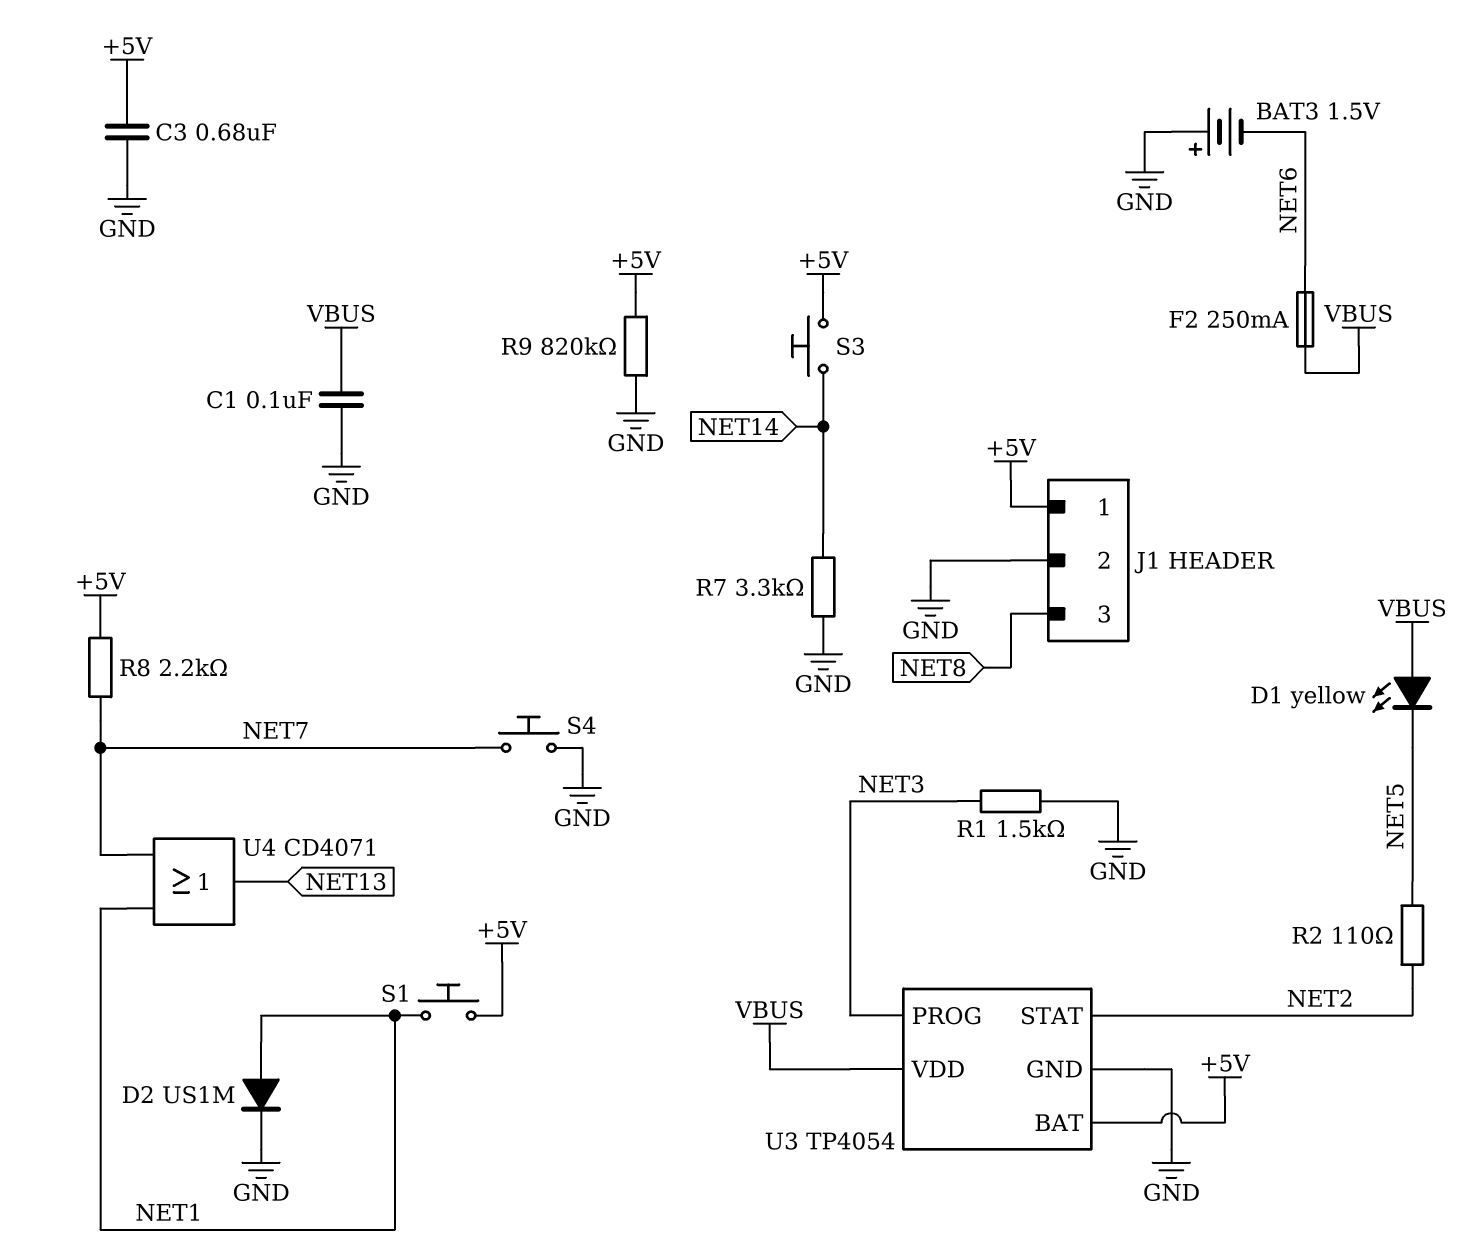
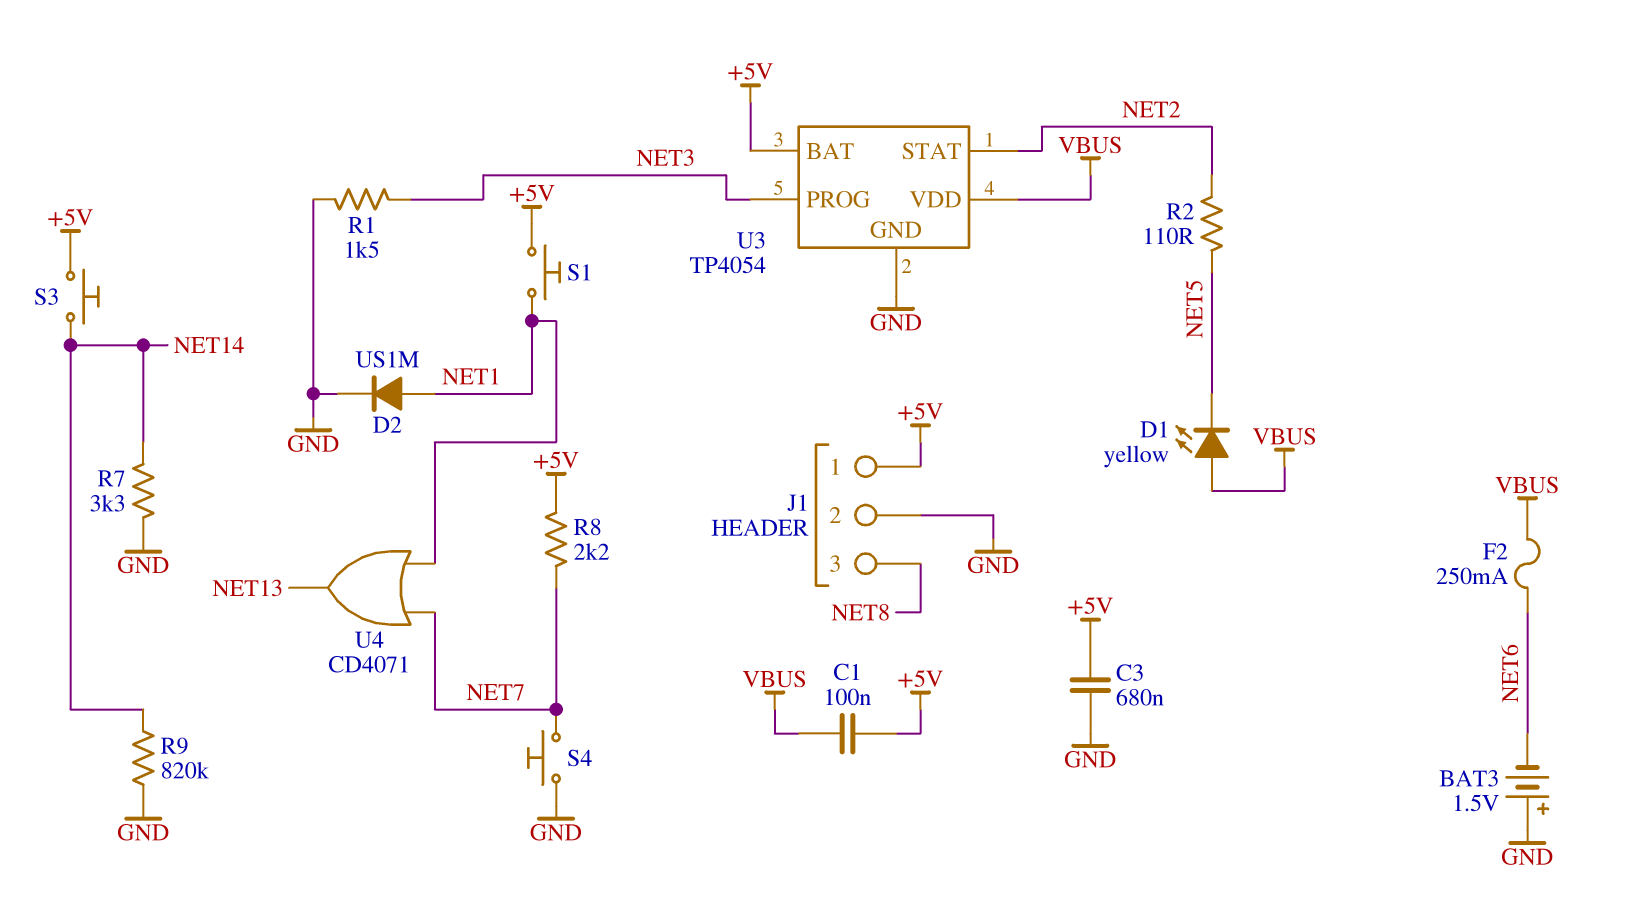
C1: 100nF (GND, VBUS) -> 100nF (+5V, VBUS)
R9: 820k (+5V, GND) -> 820k (GND, NET14)

